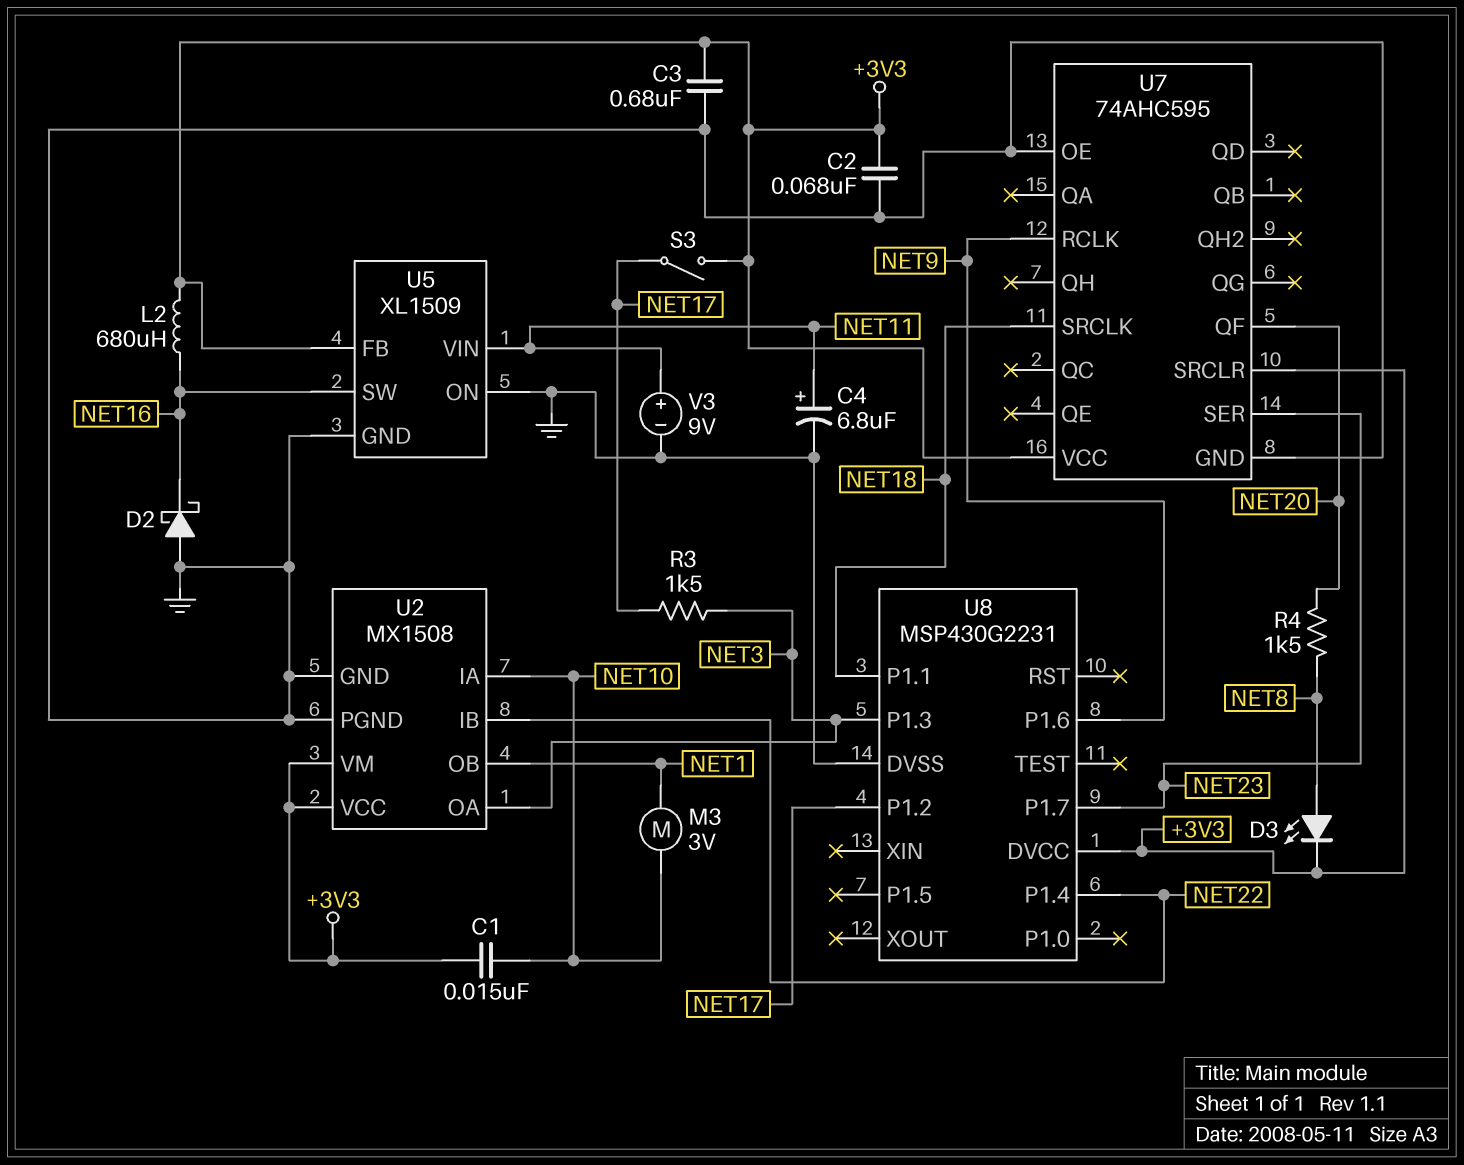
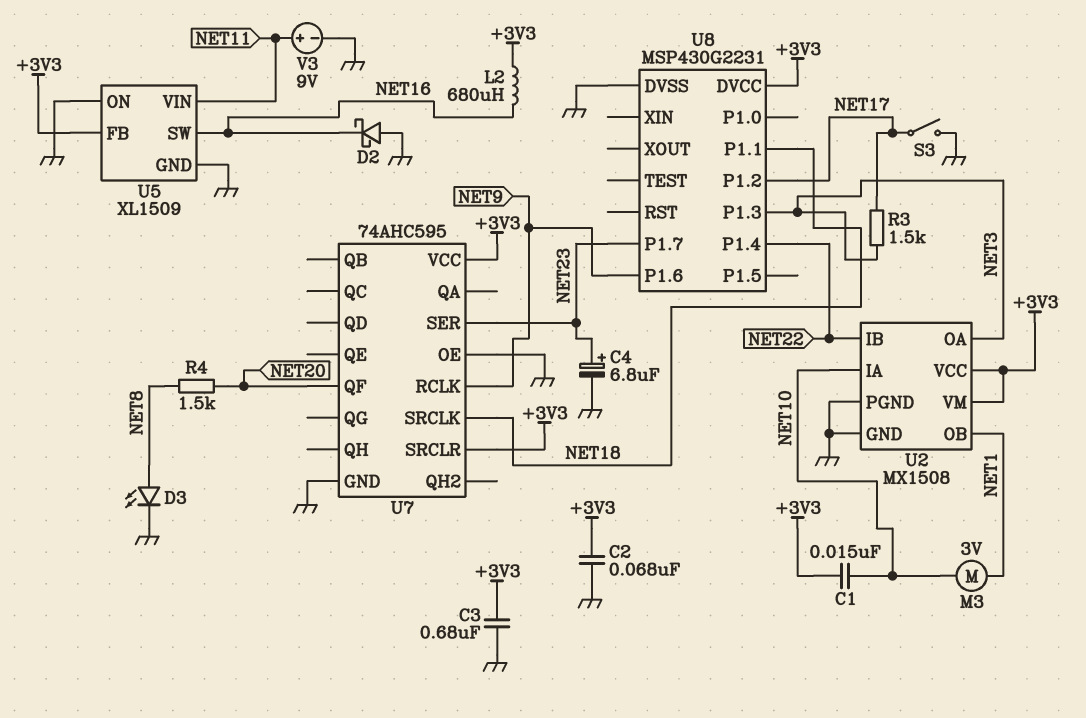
C4: 6.8uF (plus NET11, minus GND) -> 6.8uF (plus NET23, minus GND)
D3: LED (A NET8, K +3V3) -> LED (A NET8, K GND)
S3: switch (+3V3, NET17) -> switch (GND, NET17)

